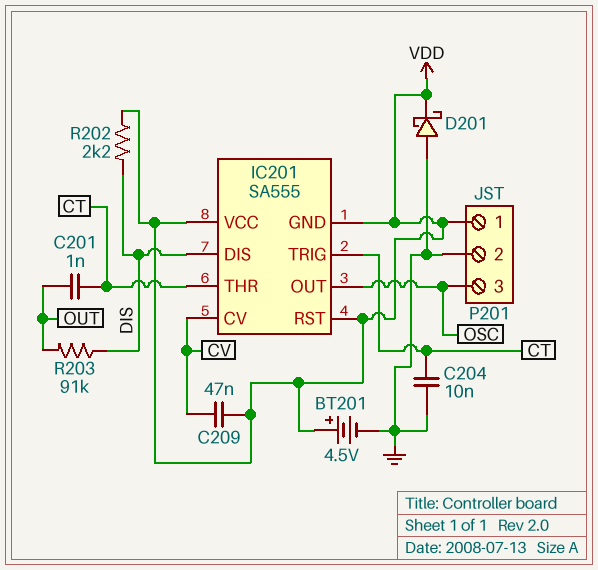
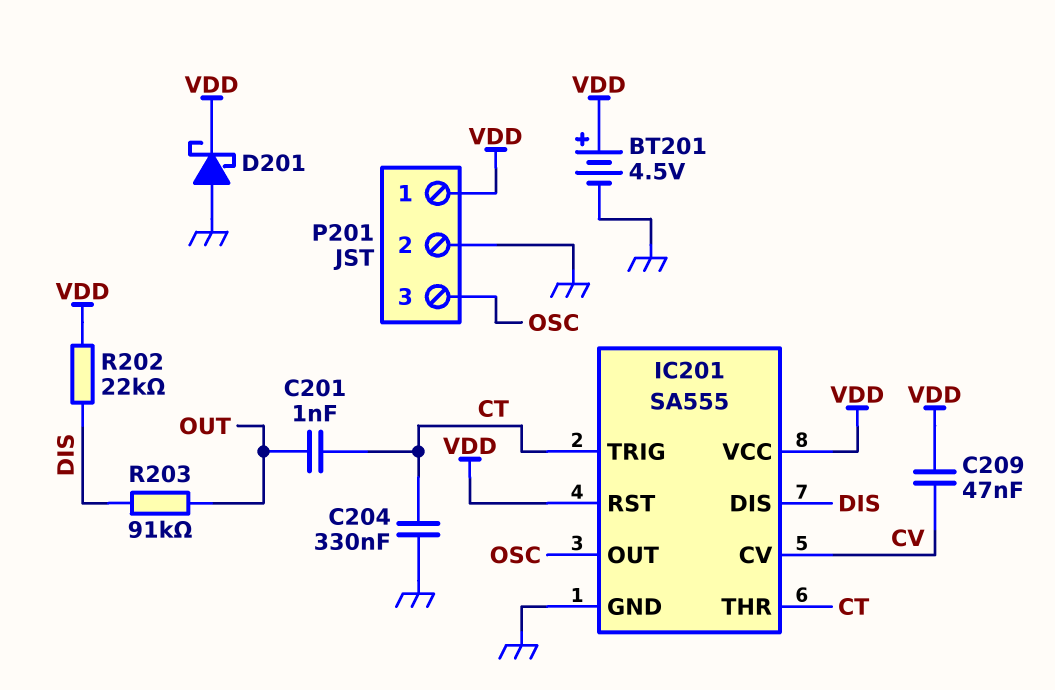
C204: 10nF (CT, GND) -> 330nF (CT, GND)
IC201 pin GND: VDD -> GND
R202: 2.2k (DIS, VDD) -> 22k (DIS, VDD)

